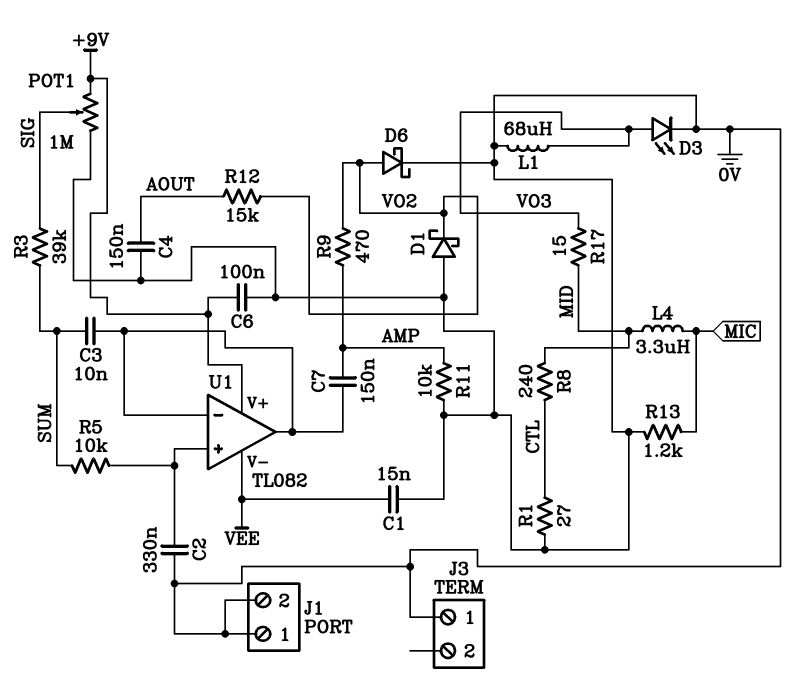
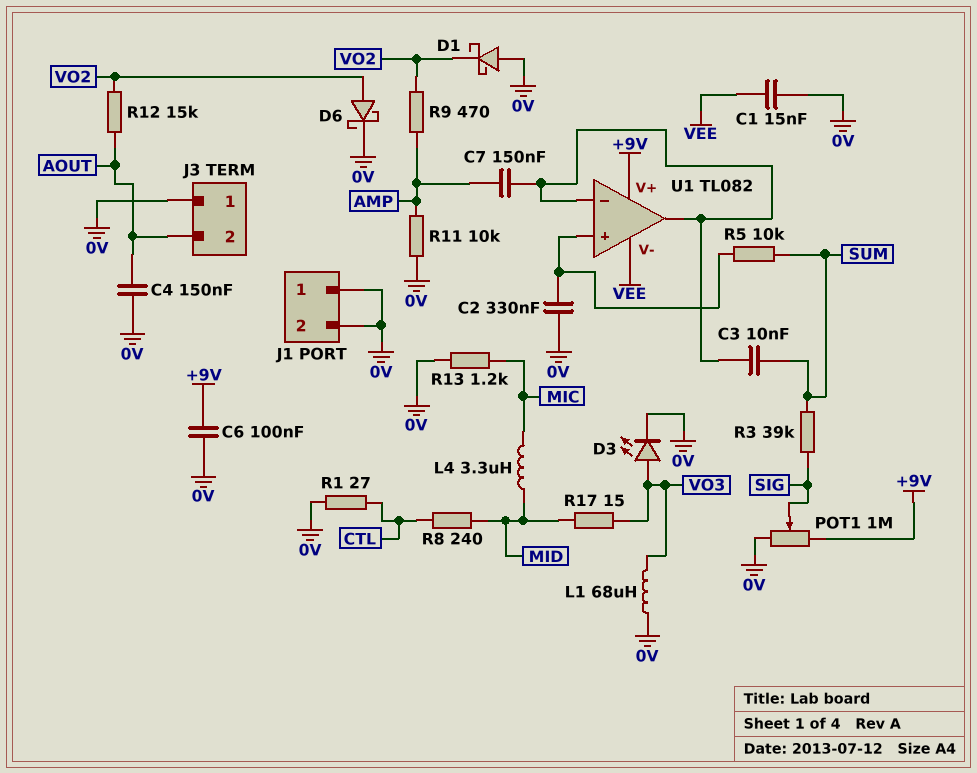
J3 pin 2: none -> AOUT

